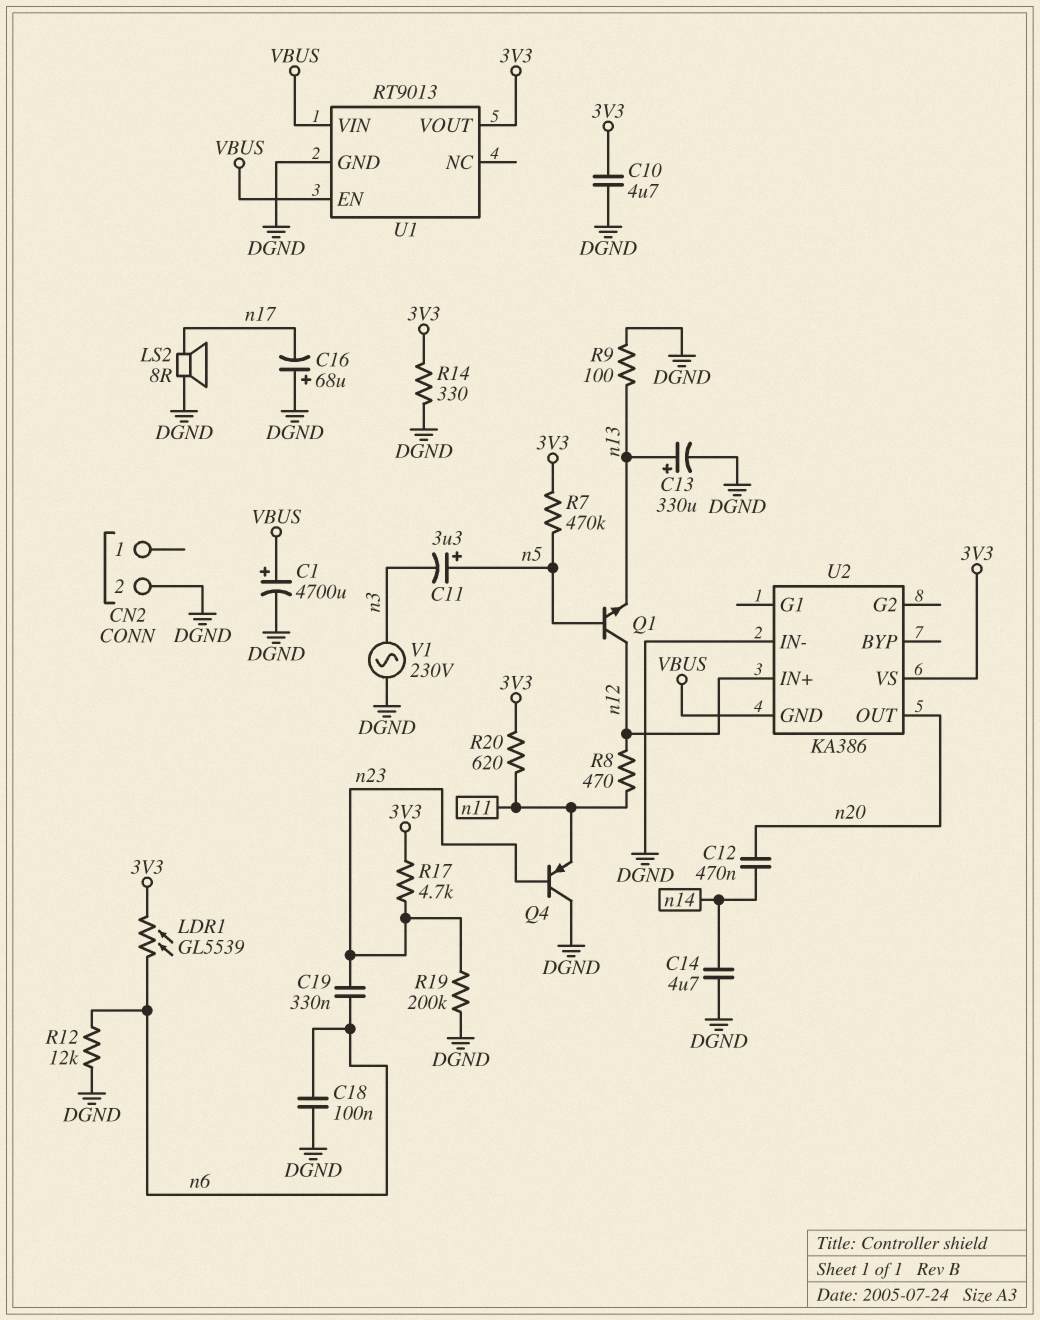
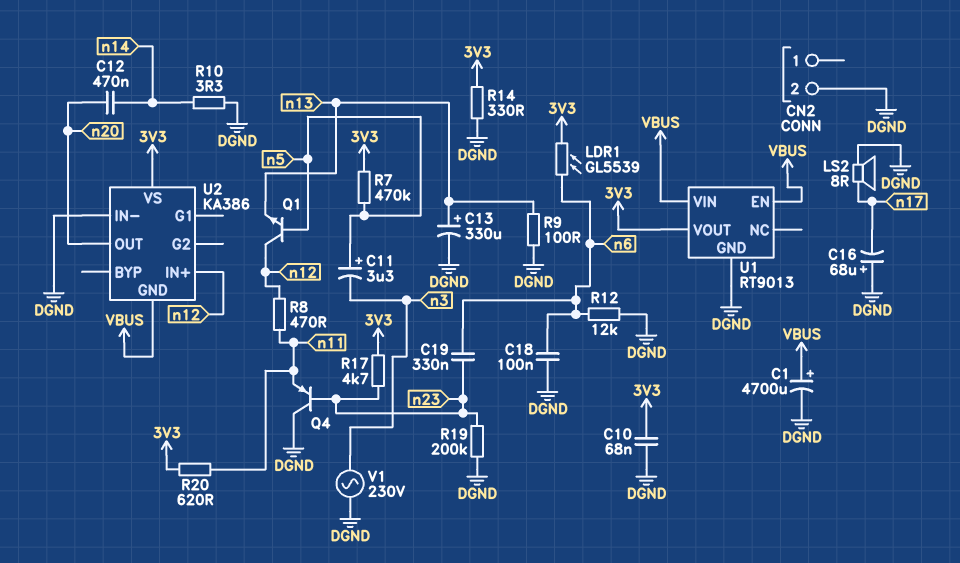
C10: 4.7uF (3V3, DGND) -> 68nF (3V3, DGND)
C14: 4.7uF (DGND, n14) -> none
R10: none -> 3.3 (DGND, n14)

